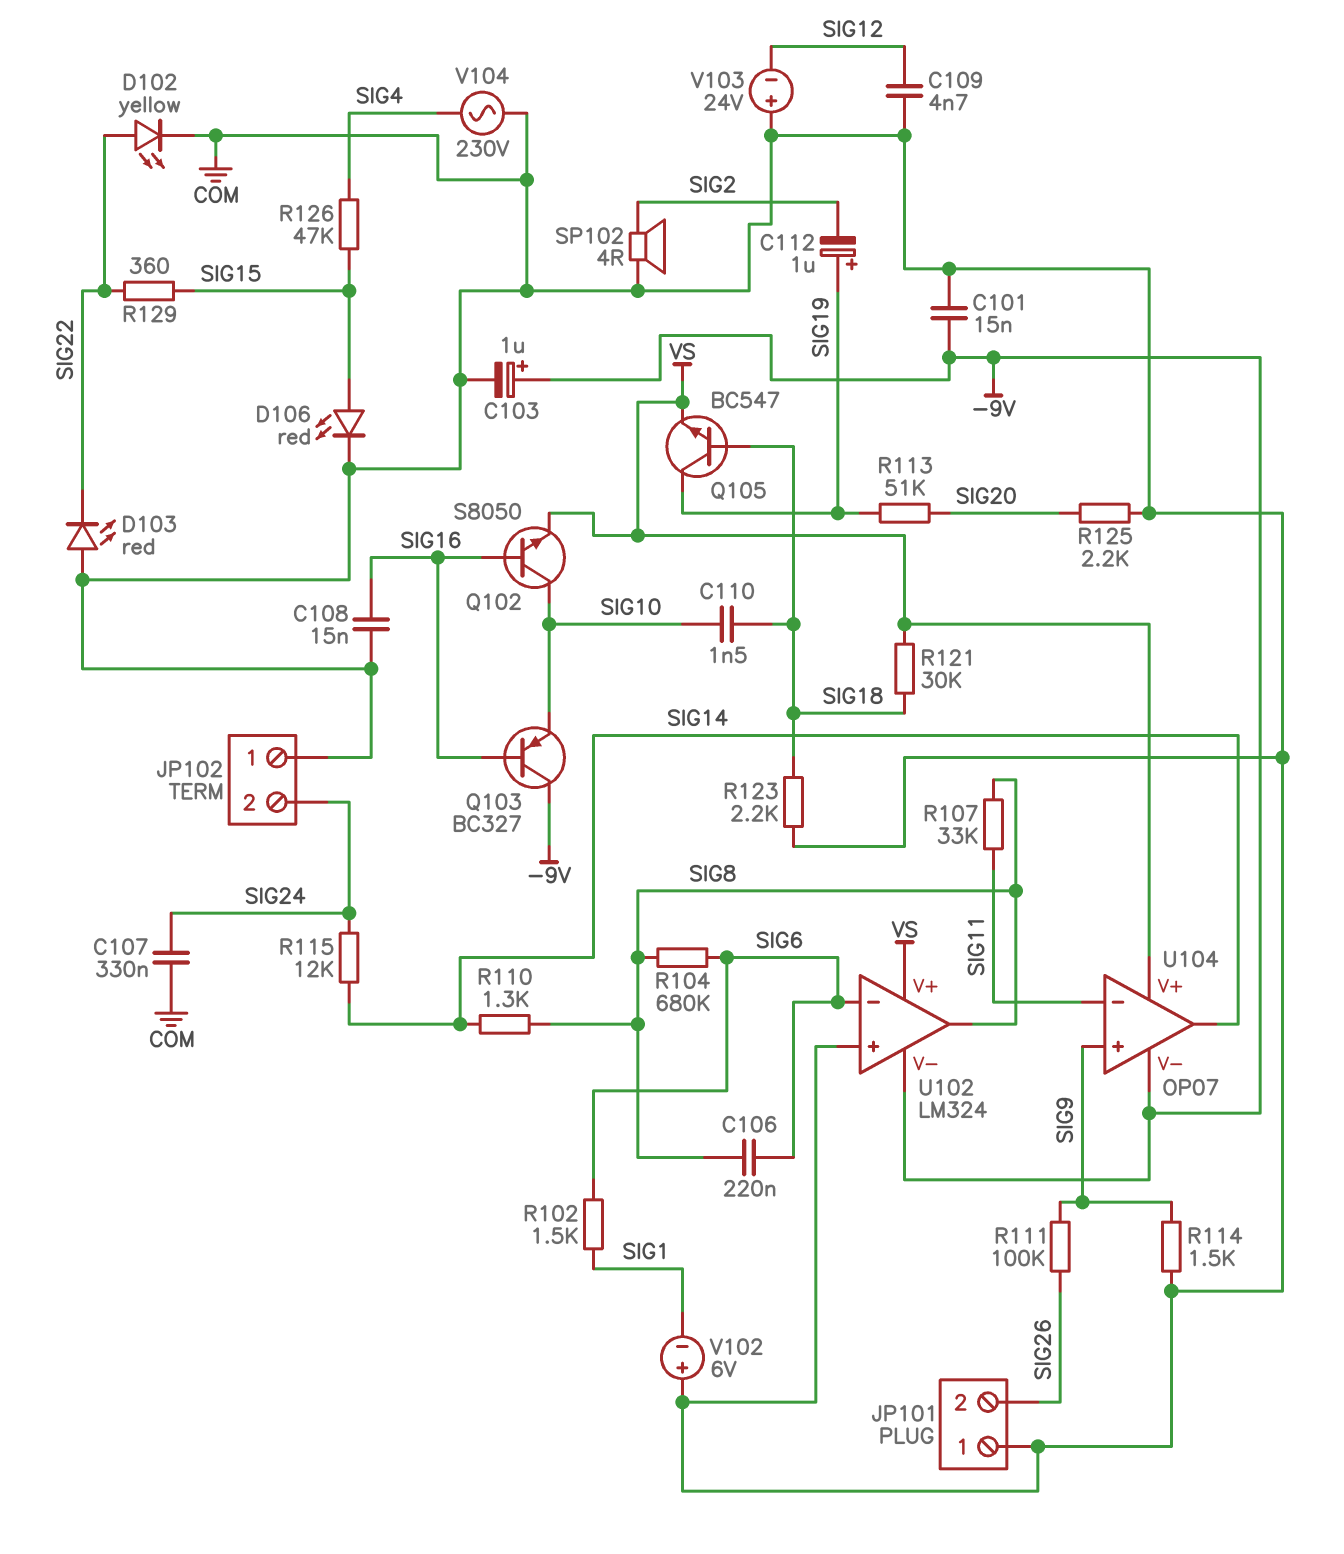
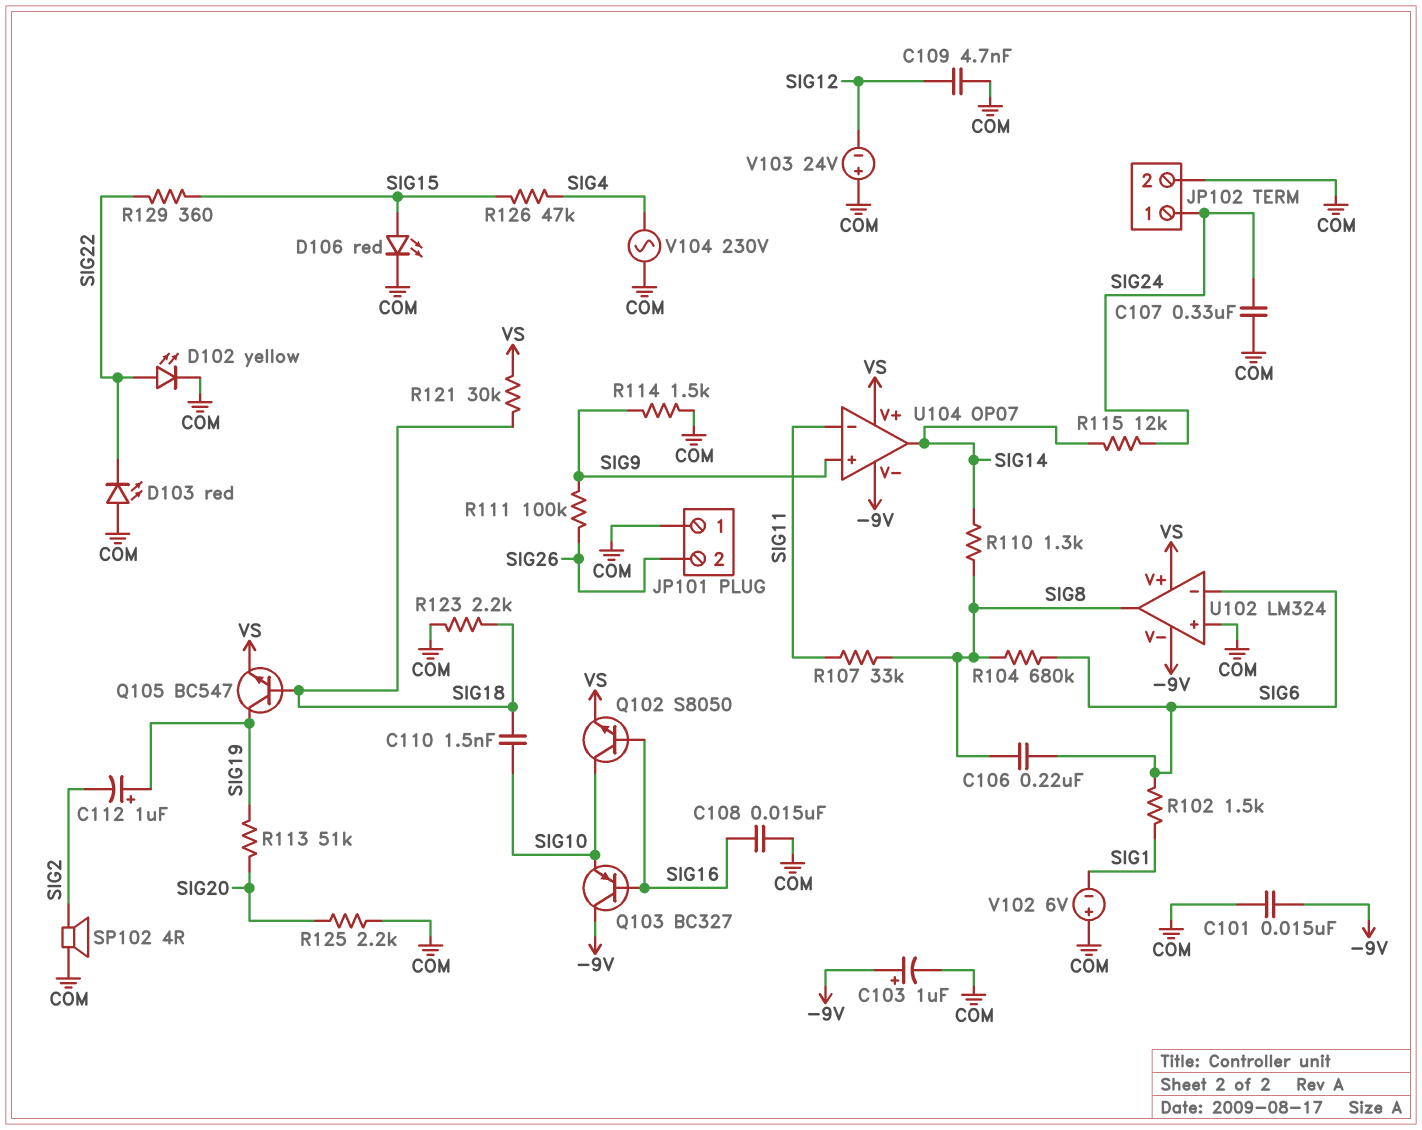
JP102 pin 1: COM -> SIG24
JP102 pin 2: SIG24 -> COM

